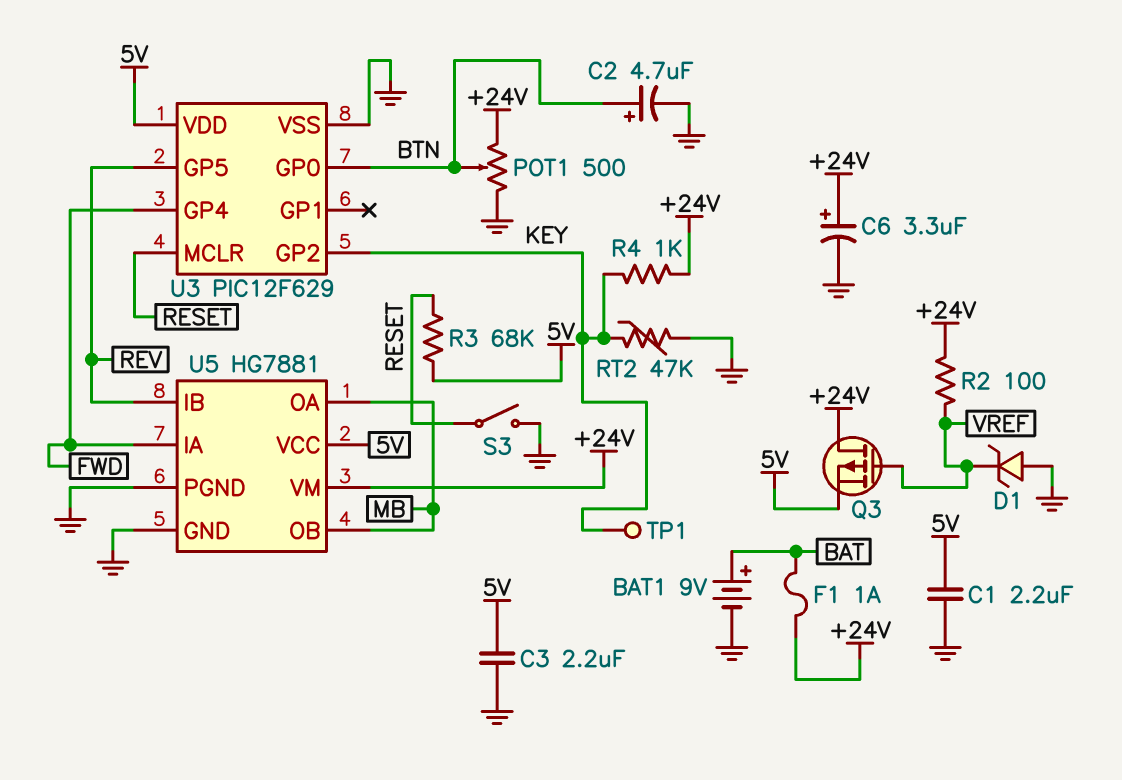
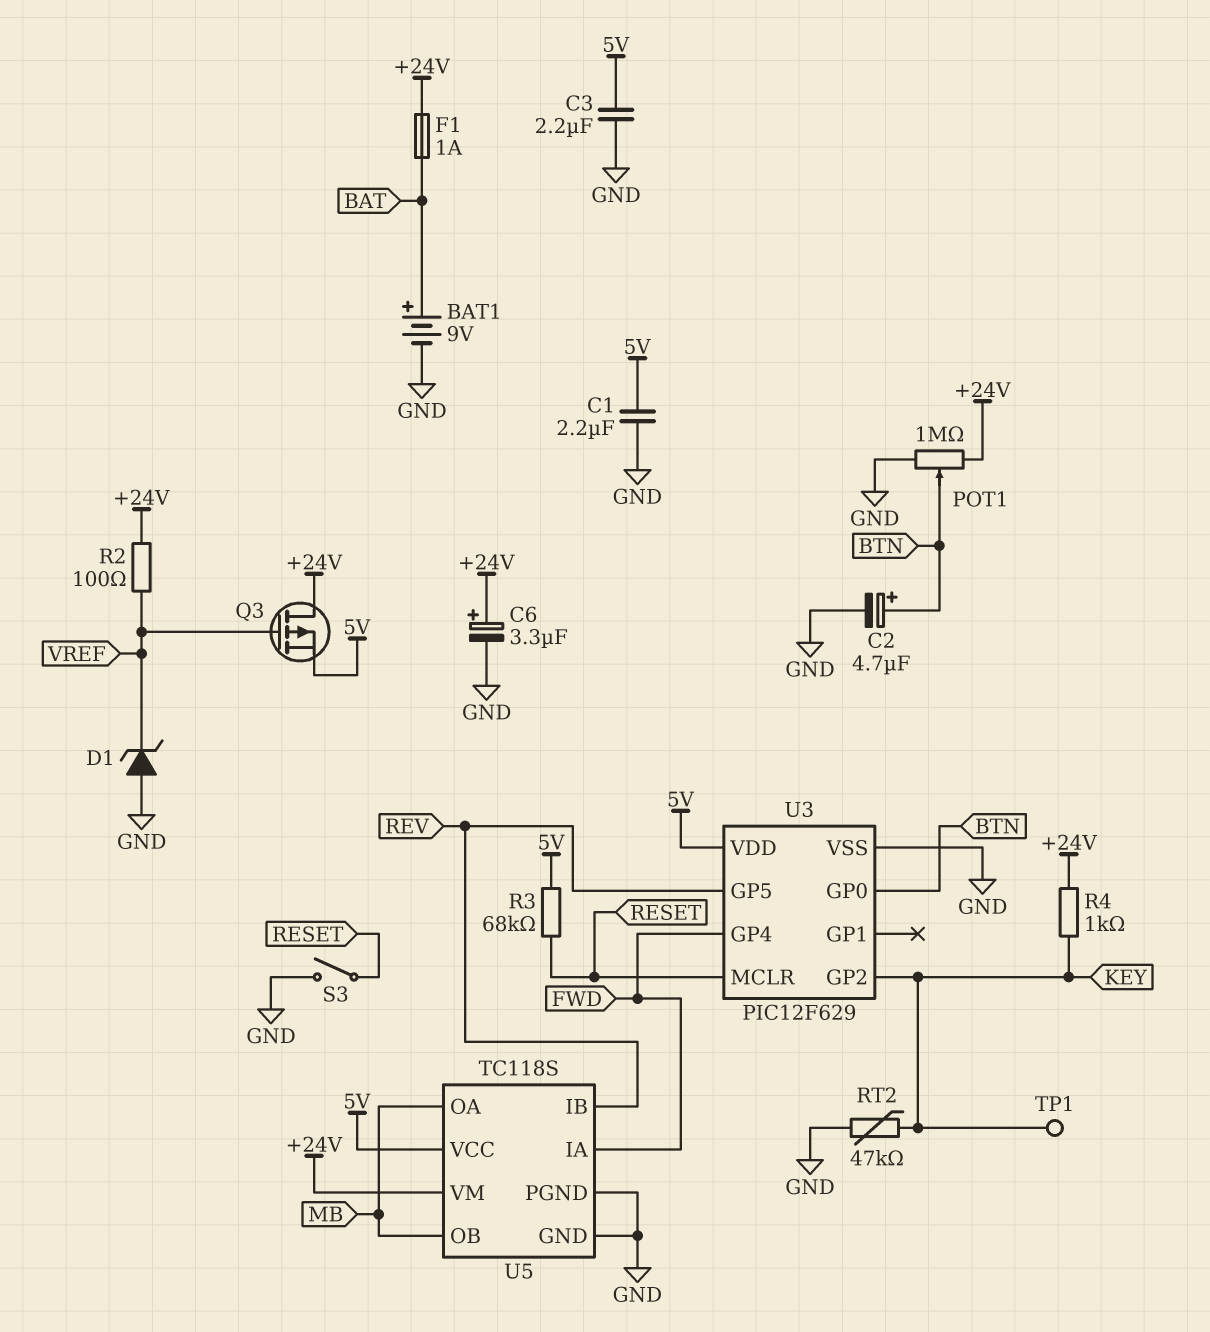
POT1: 500 (+24V, GND, wiper BTN) -> 1M (+24V, GND, wiper BTN)
U5: HG7881 -> TC118S

